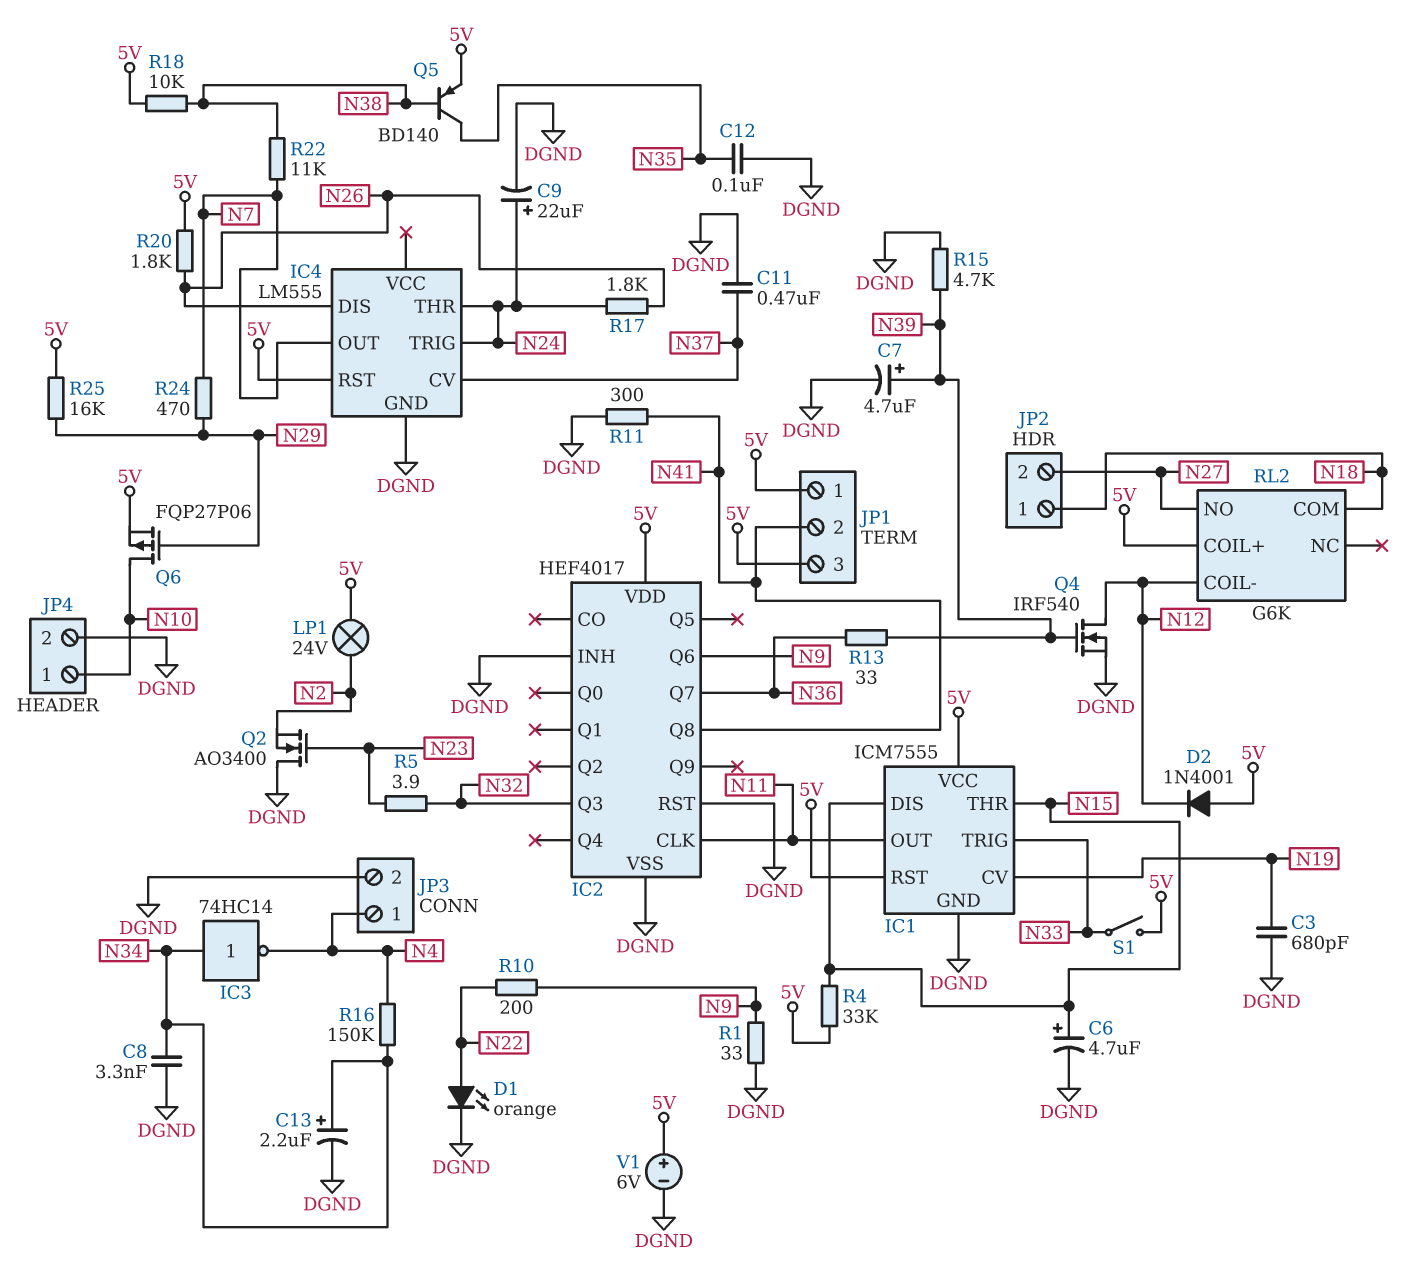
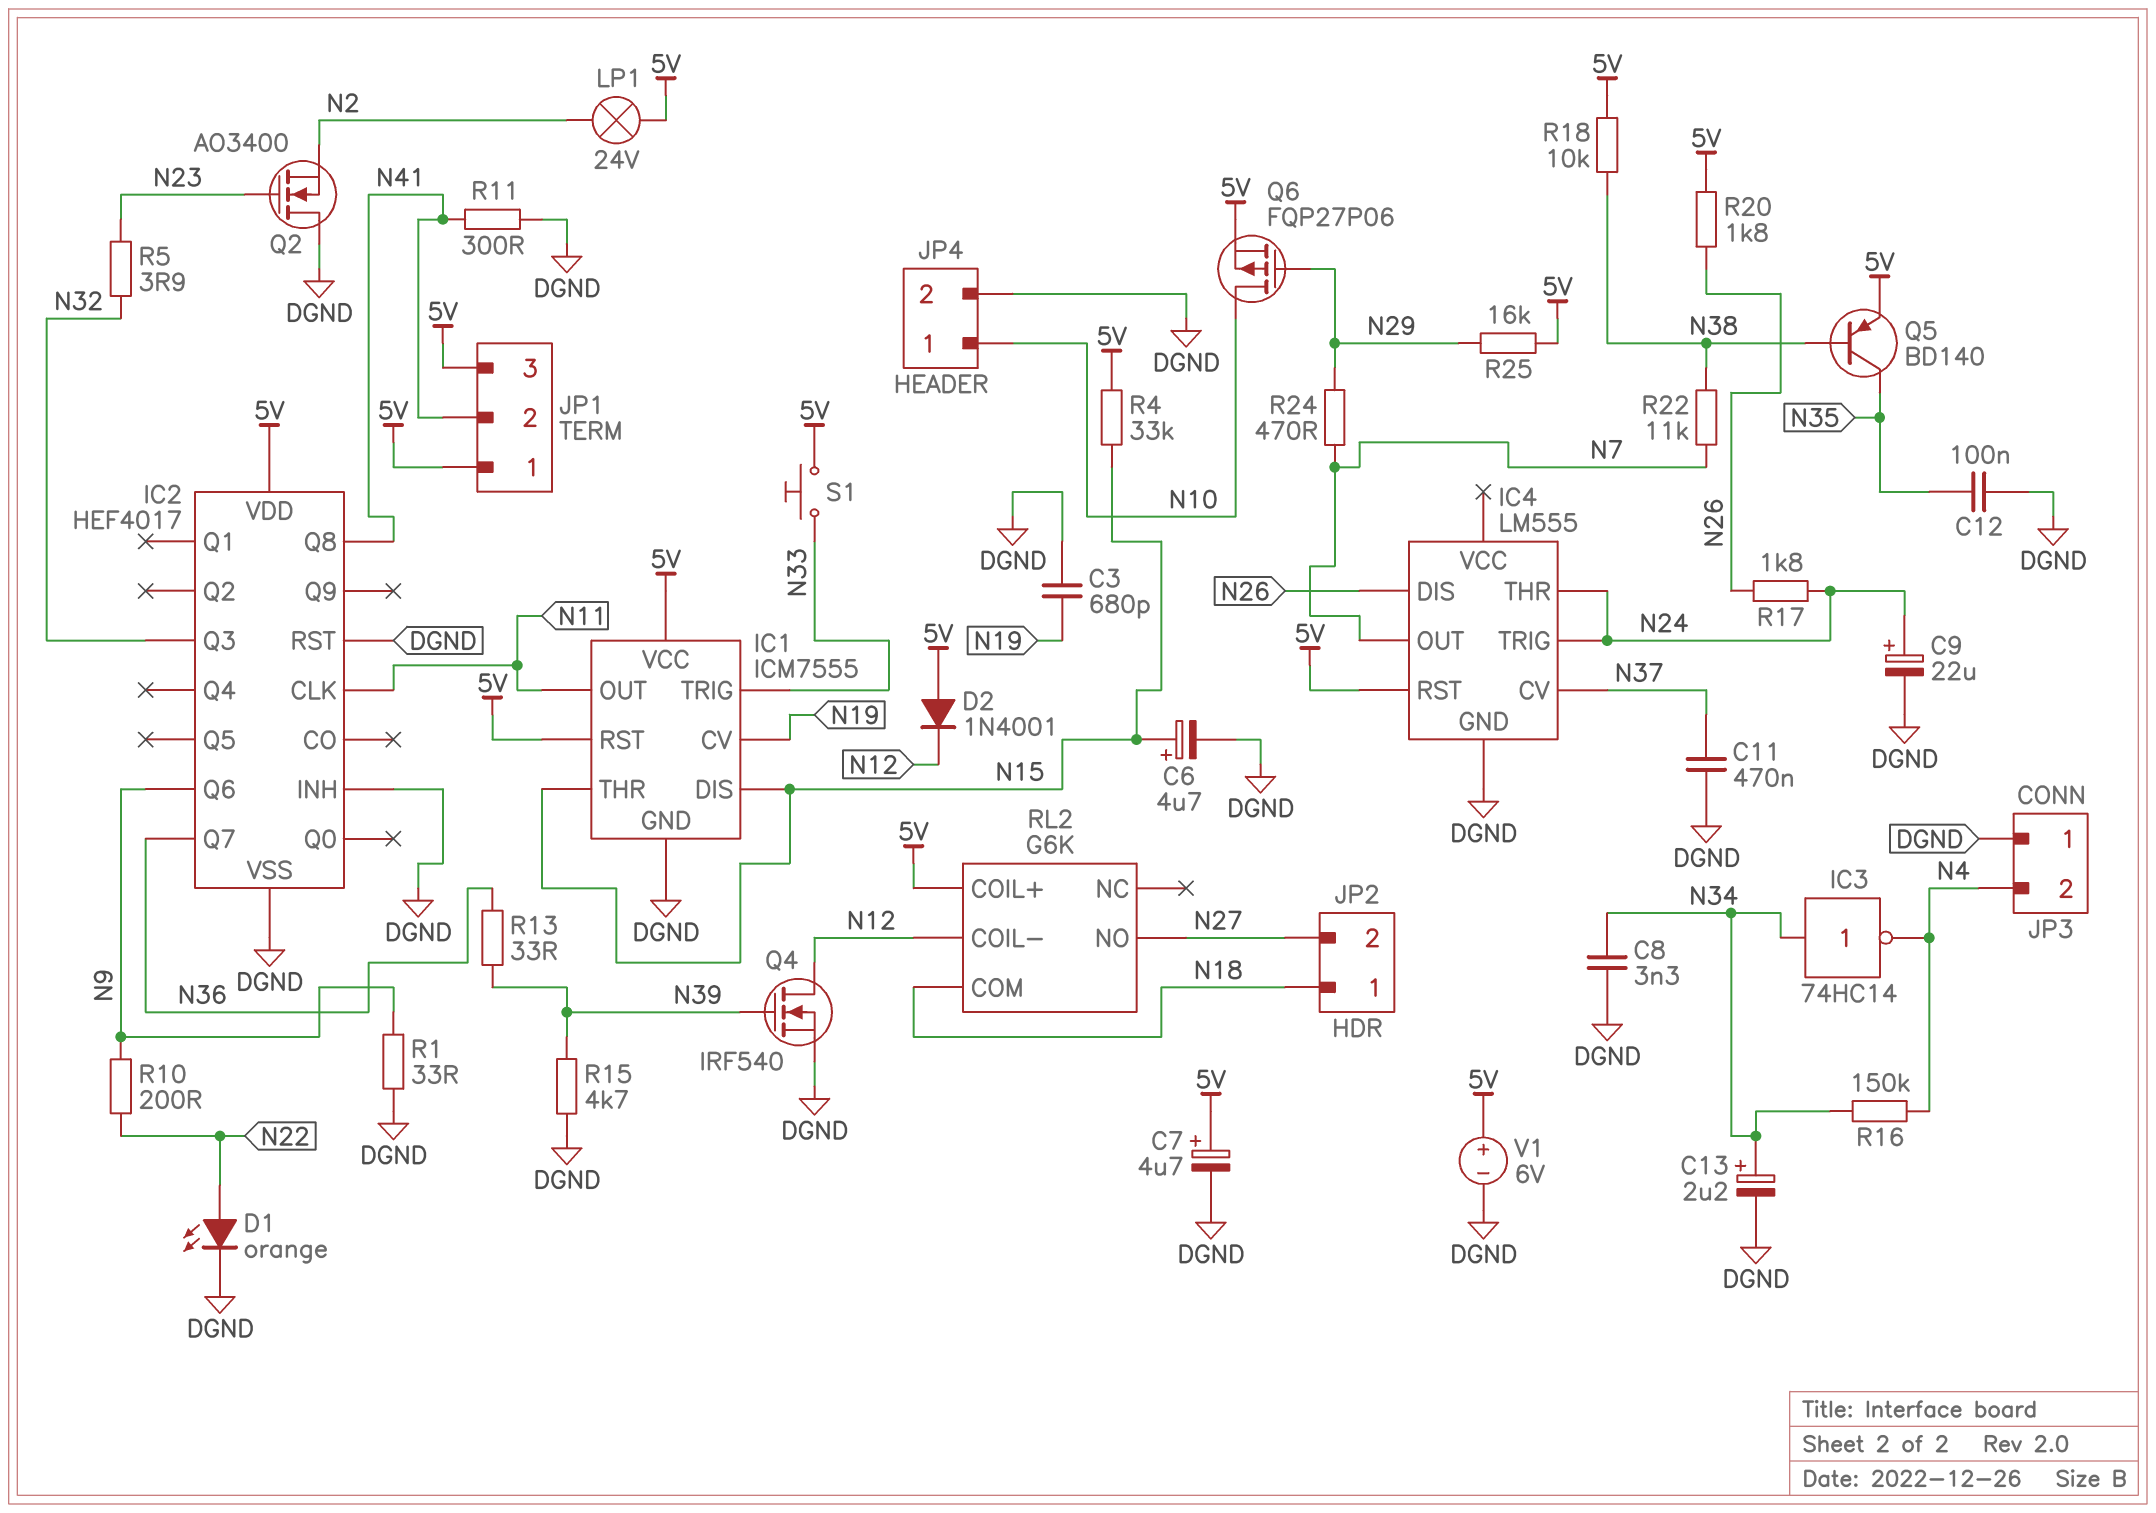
C7: 4.7uF (plus N39, minus DGND) -> 4.7uF (plus 5V, minus DGND)
JP3 pin 1: N4 -> DGND
JP3 pin 2: DGND -> N4
S1: switch (5V, N33) -> button (5V, N33)

